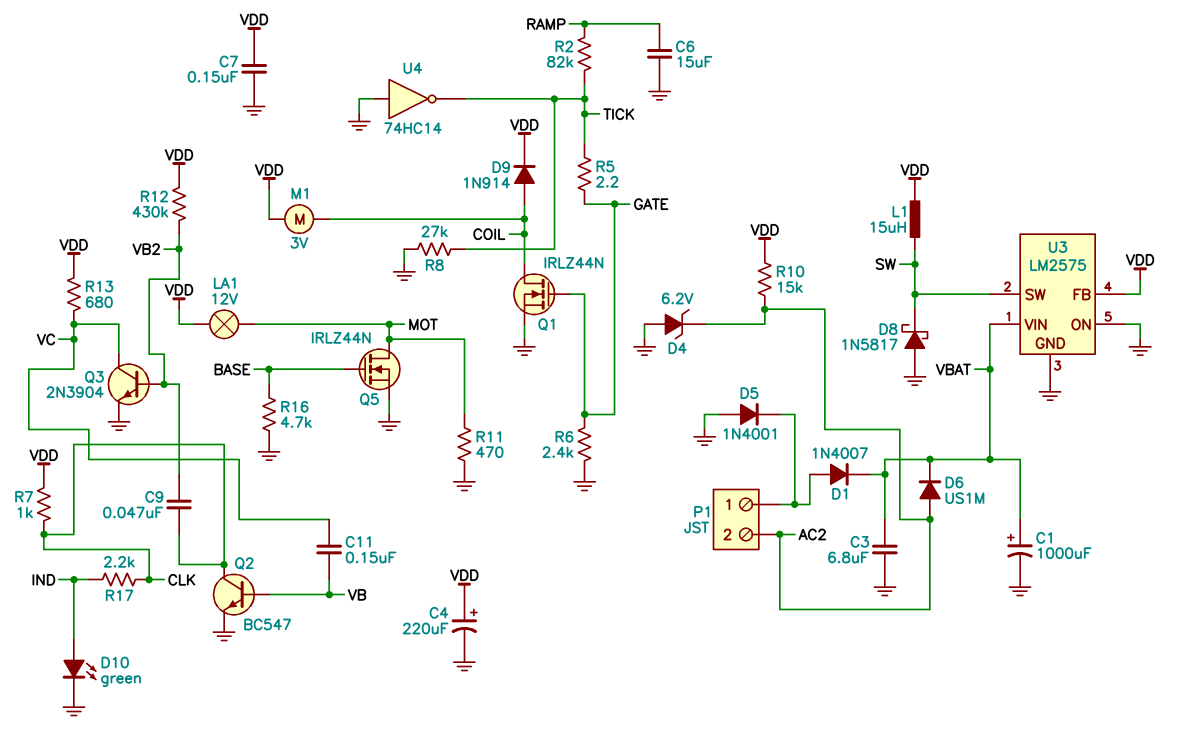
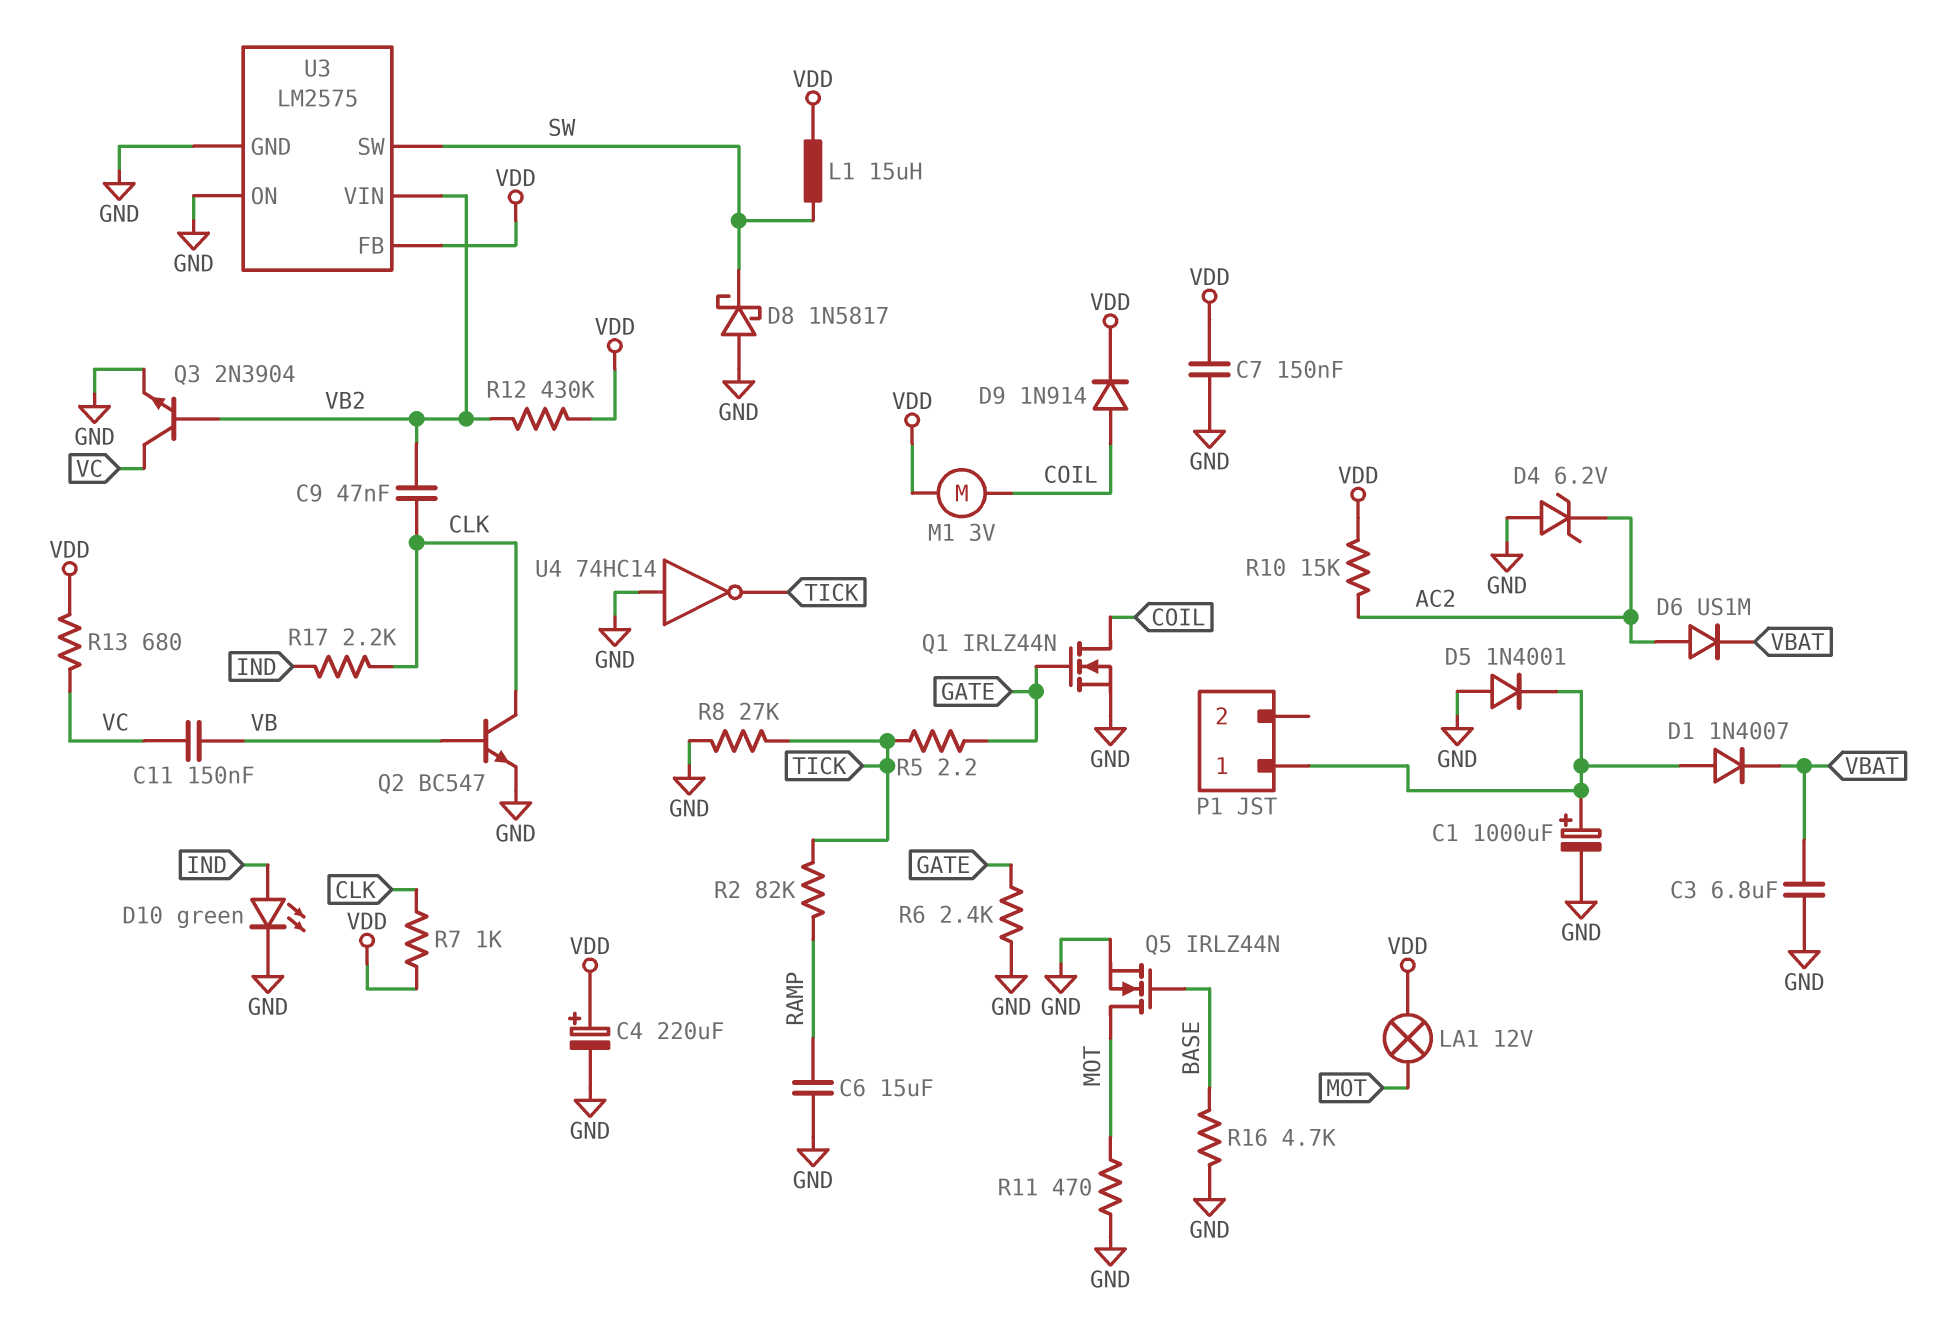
C1: 1000uF (plus VBAT, minus GND) -> 1000uF (plus P1/1, minus GND)
P1 pin 2: AC2 -> none
U3 pin VIN: VBAT -> VB2

